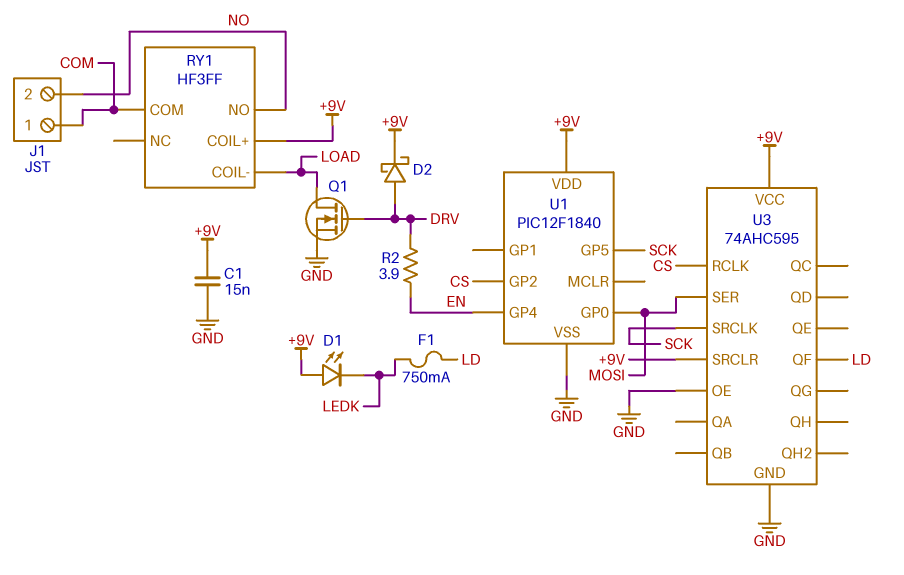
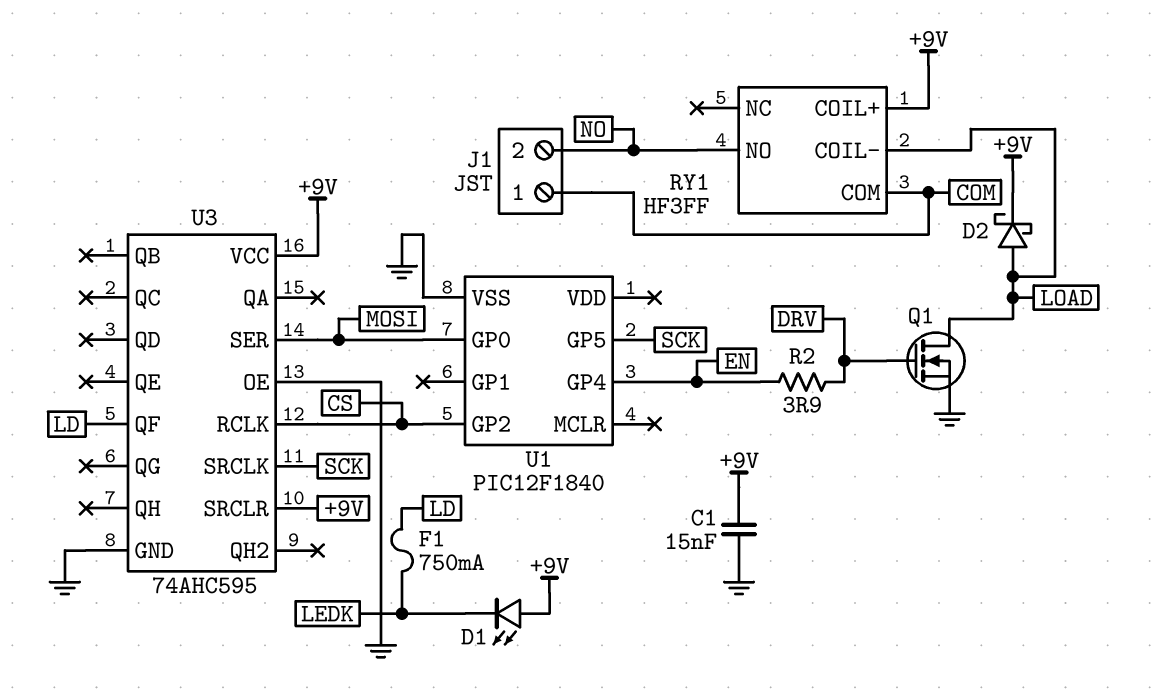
D2: schottky (A DRV, K +9V) -> schottky (A LOAD, K +9V)
U1 pin VDD: +9V -> none

